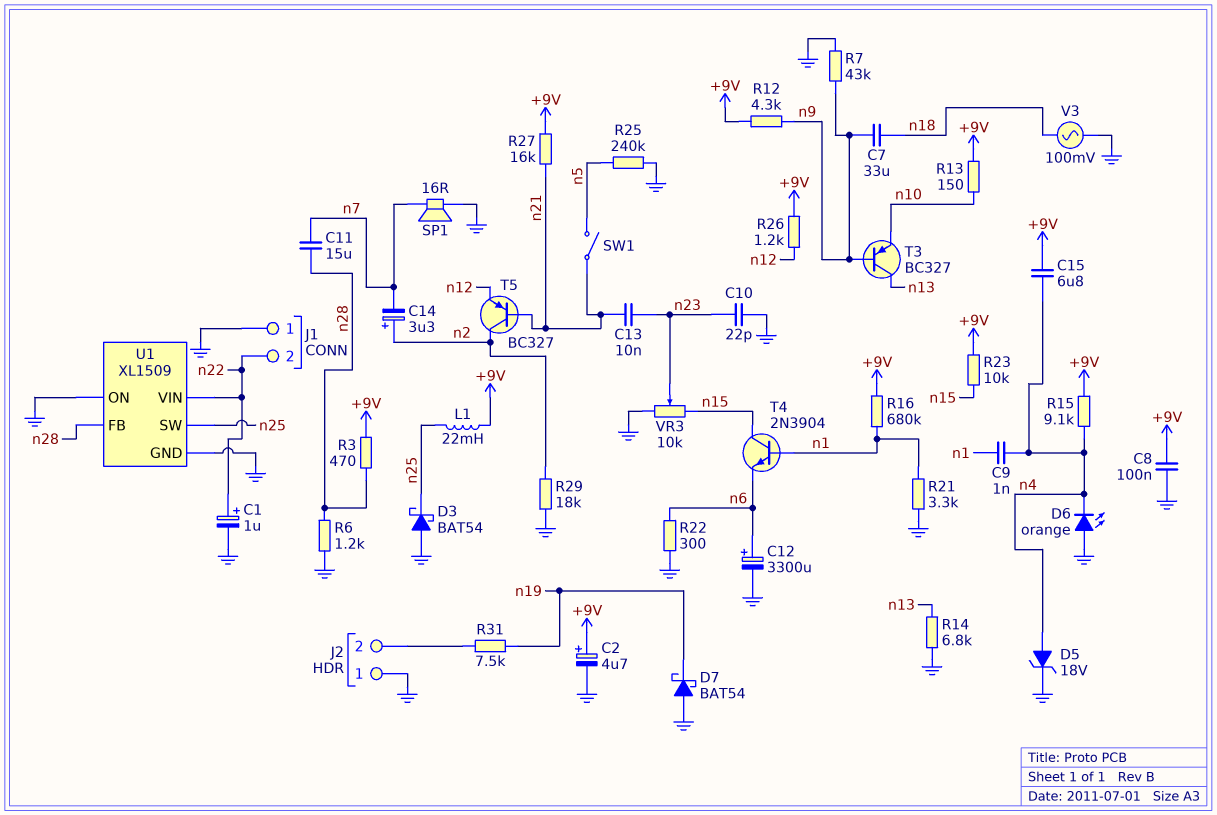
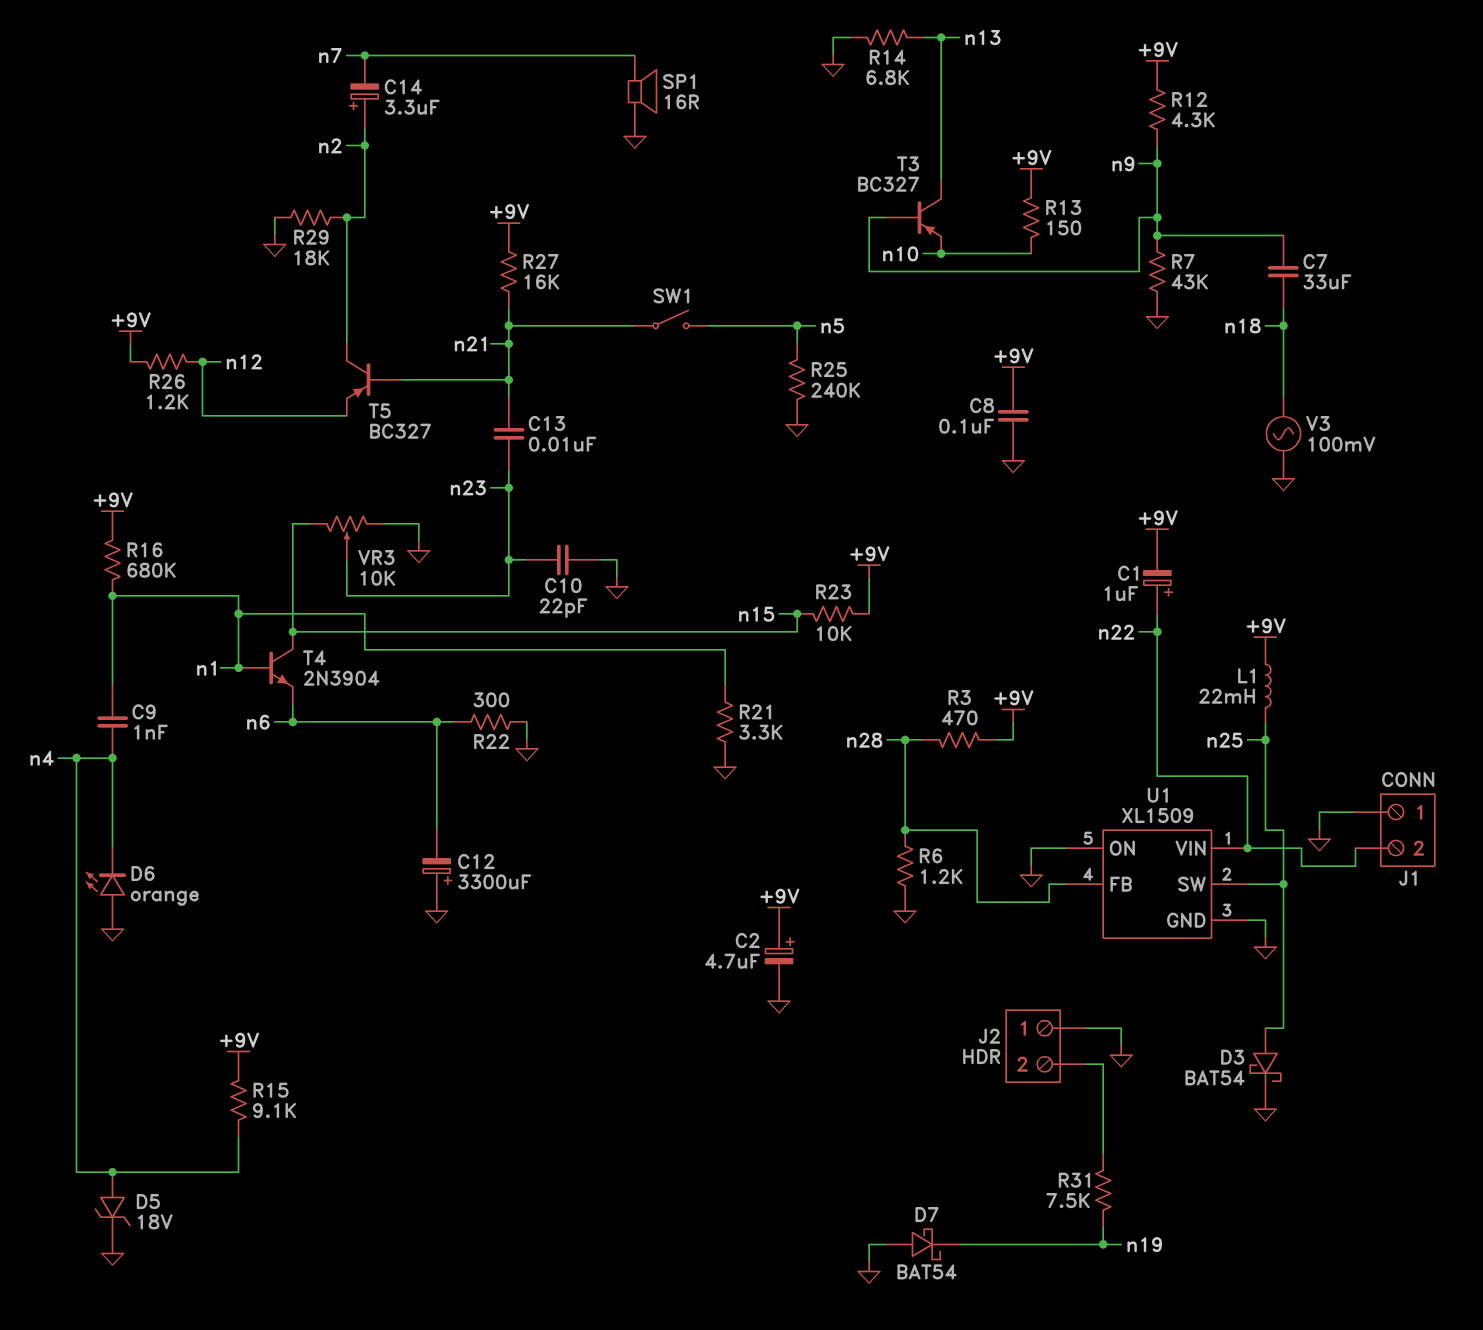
C1: 1uF (plus n22, minus GND) -> 1uF (plus n22, minus +9V)
C11: 15uF (n7, n28) -> none
C12: 3300uF (plus n6, minus GND) -> 3300uF (plus GND, minus n6)
C15: 6.8uF (+9V, n4) -> none
D3: schottky BAT54 (A GND, K n25) -> schottky BAT54 (A n25, K GND)

